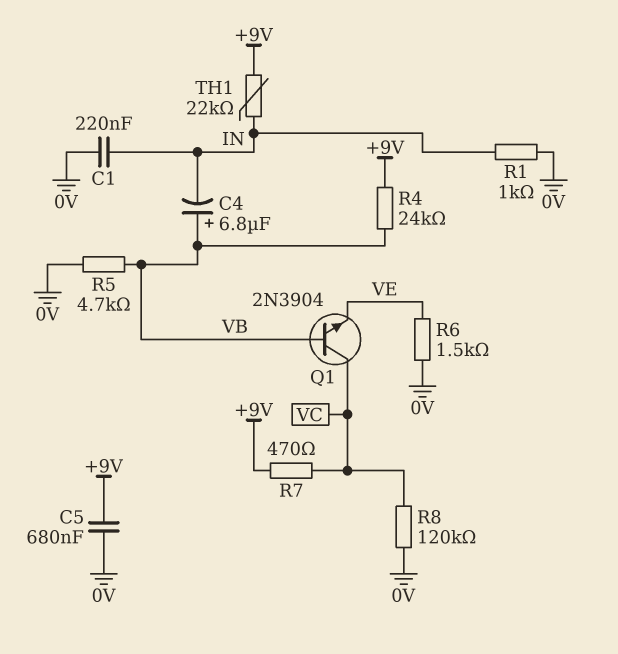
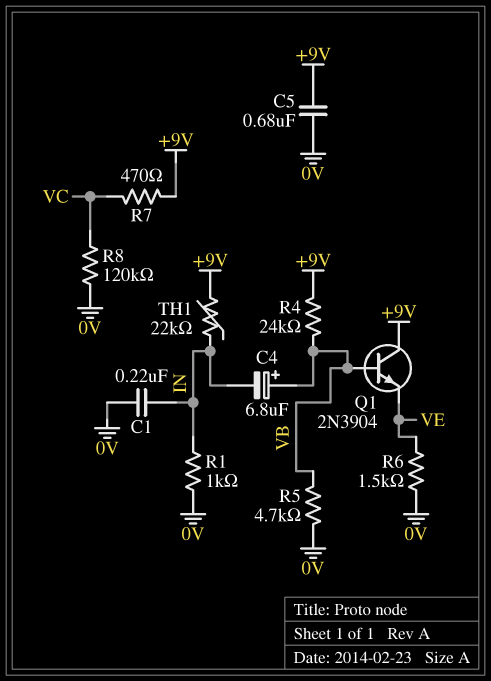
Q1: NPN 2N3904 (B VB, C VC, E VE) -> NPN 2N3904 (B VB, C +9V, E VE)

